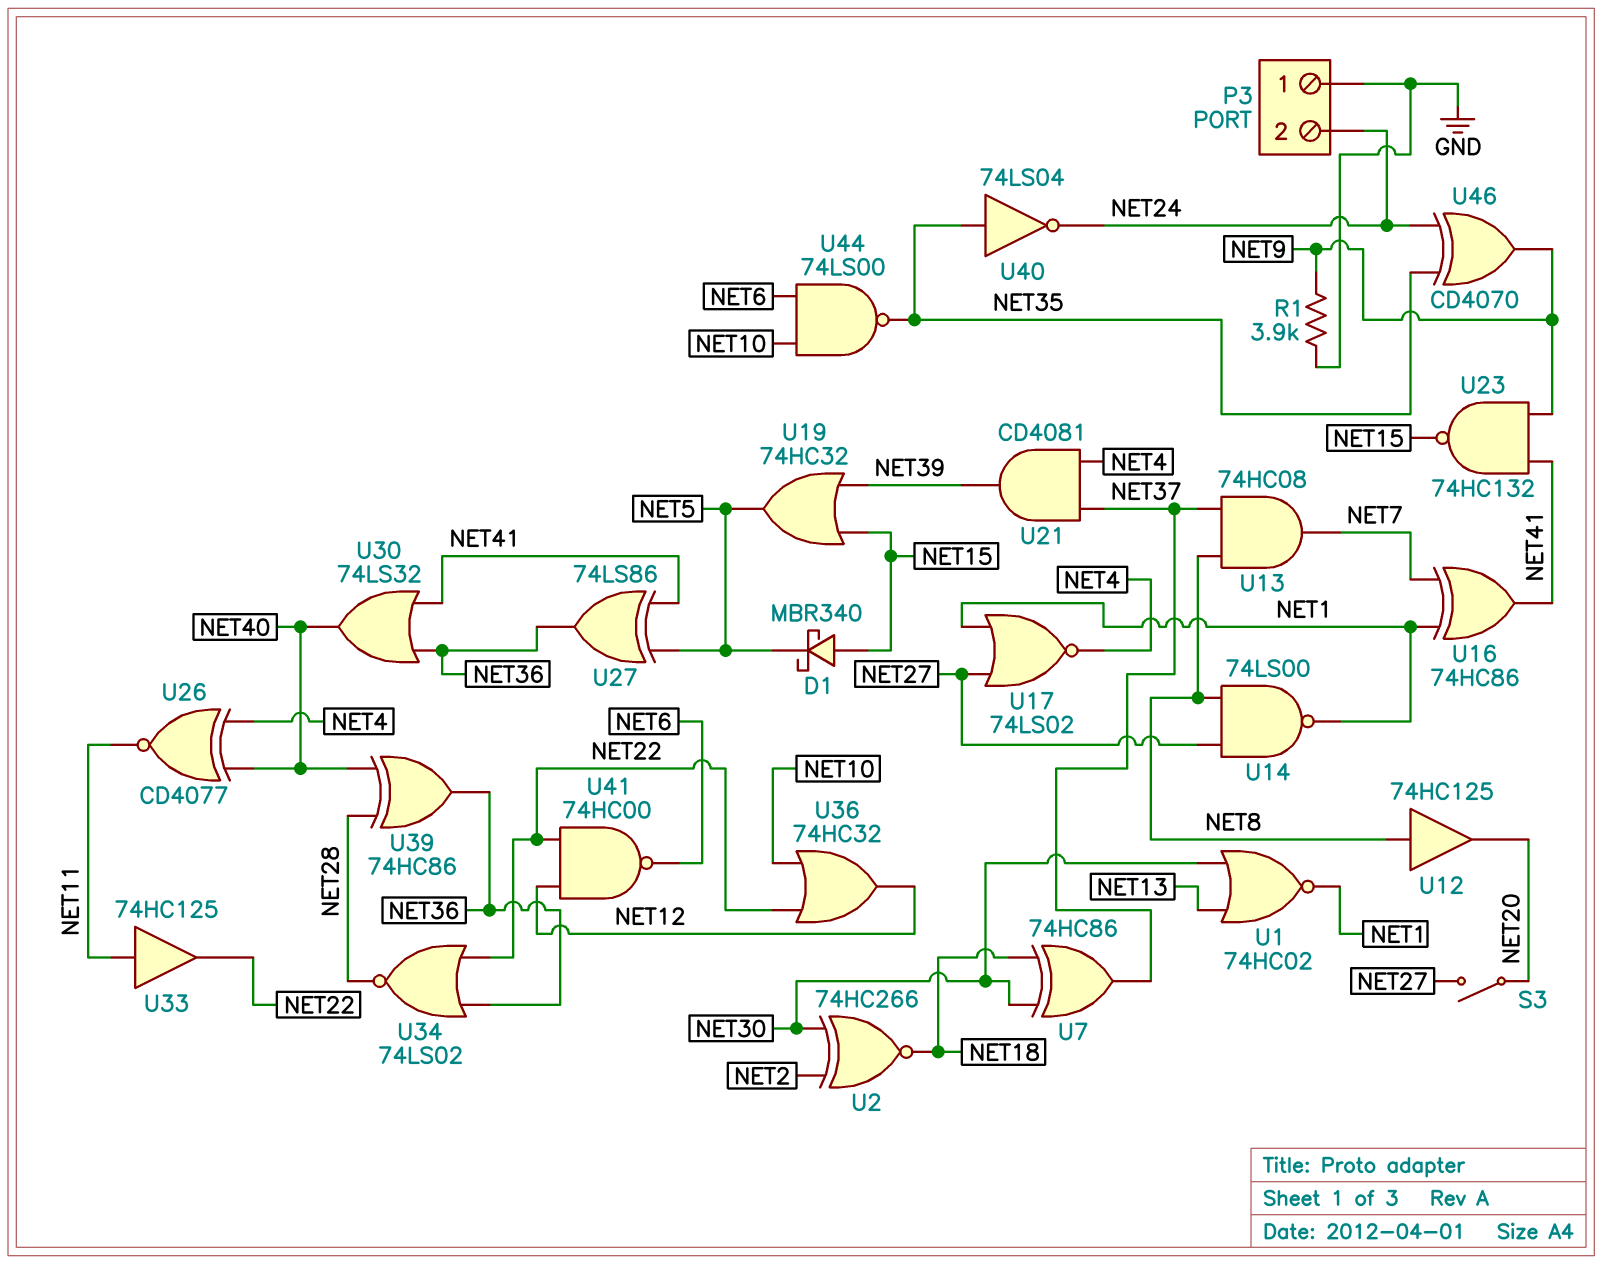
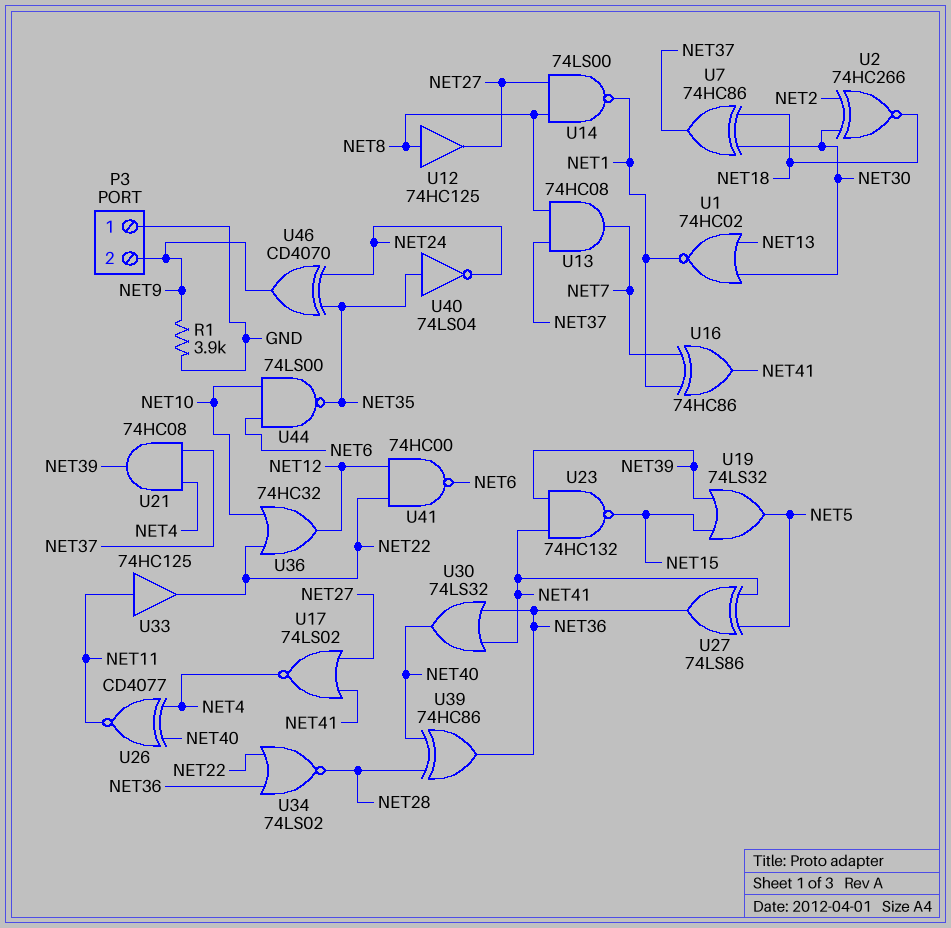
D1: schottky MBR340 (A NET15, K NET5) -> none
P3 pin 2: NET24 -> NET9
S3: switch (NET20, NET27) -> none
U12: buffer 74HC125 (in NET8, out NET20) -> buffer 74HC125 (in NET8, out NET27)
U17: NOR 74LS02 (in NET1, in NET27, out NET4) -> NOR 74LS02 (in NET27, in NET41, out NET4)
U19: OR 74HC32 (in NET15, in NET39, out NET5) -> OR 74LS32 (in NET15, in NET39, out NET5)
U21: AND CD4081 (in NET4, in NET37, out NET39) -> AND 74HC08 (in NET4, in NET37, out NET39)
U23: NAND 74HC132 (in NET9, in NET41, out NET15) -> NAND 74HC132 (in NET39, in NET41, out NET15)

